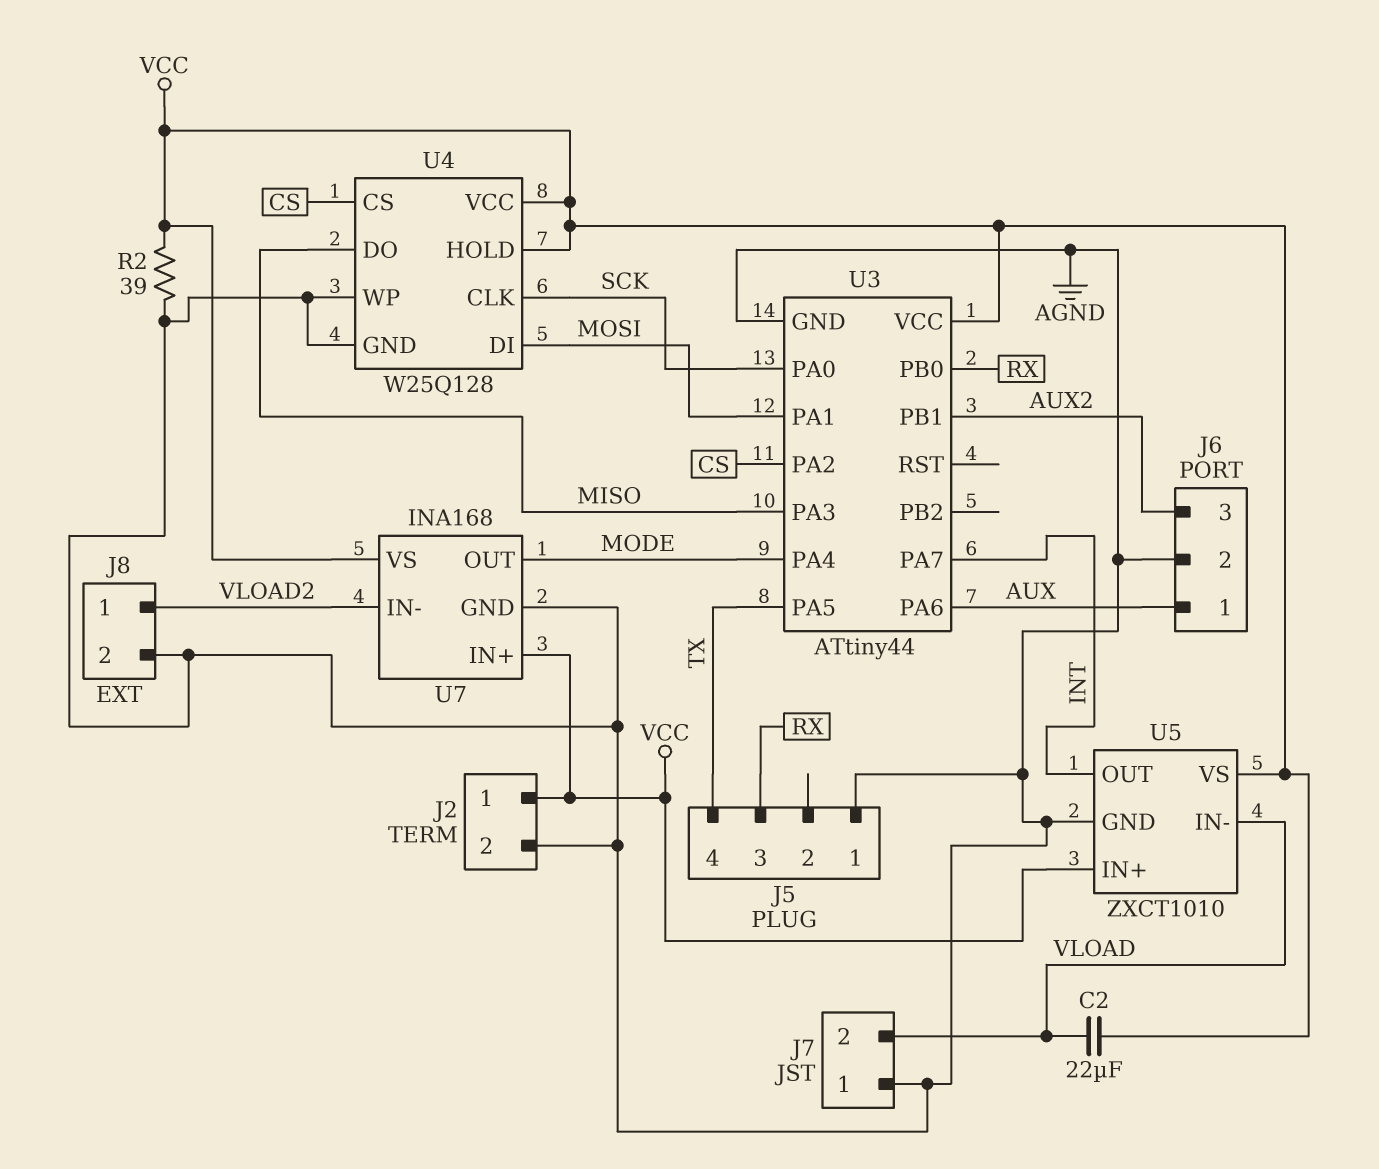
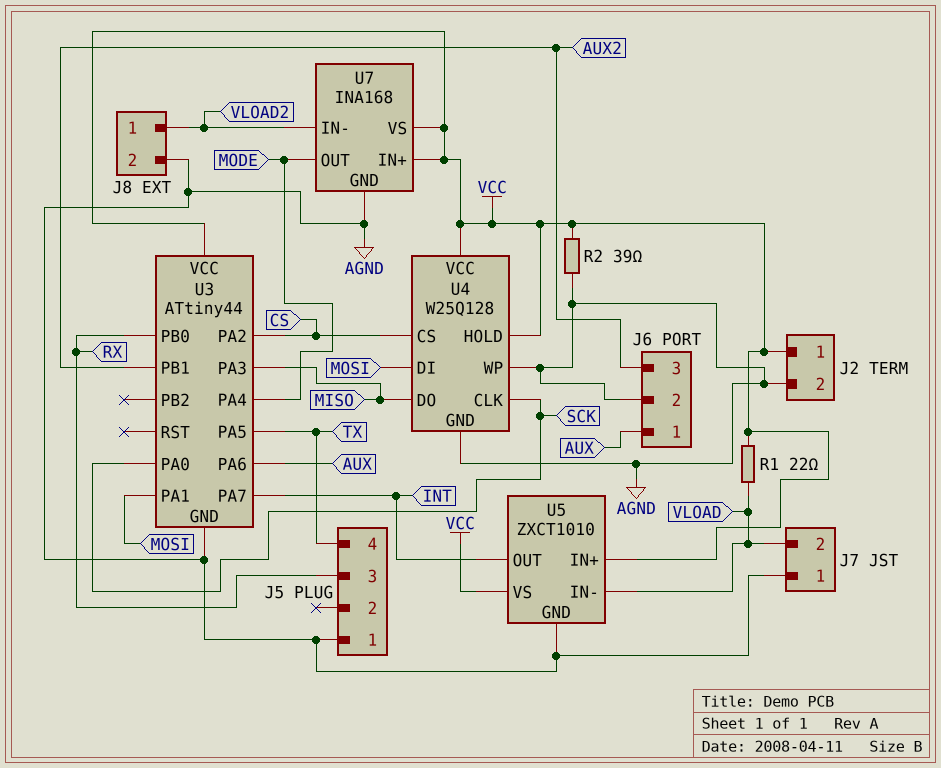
C2: 22uF (VCC, VLOAD) -> none
R1: none -> 22 (VCC, VLOAD)

